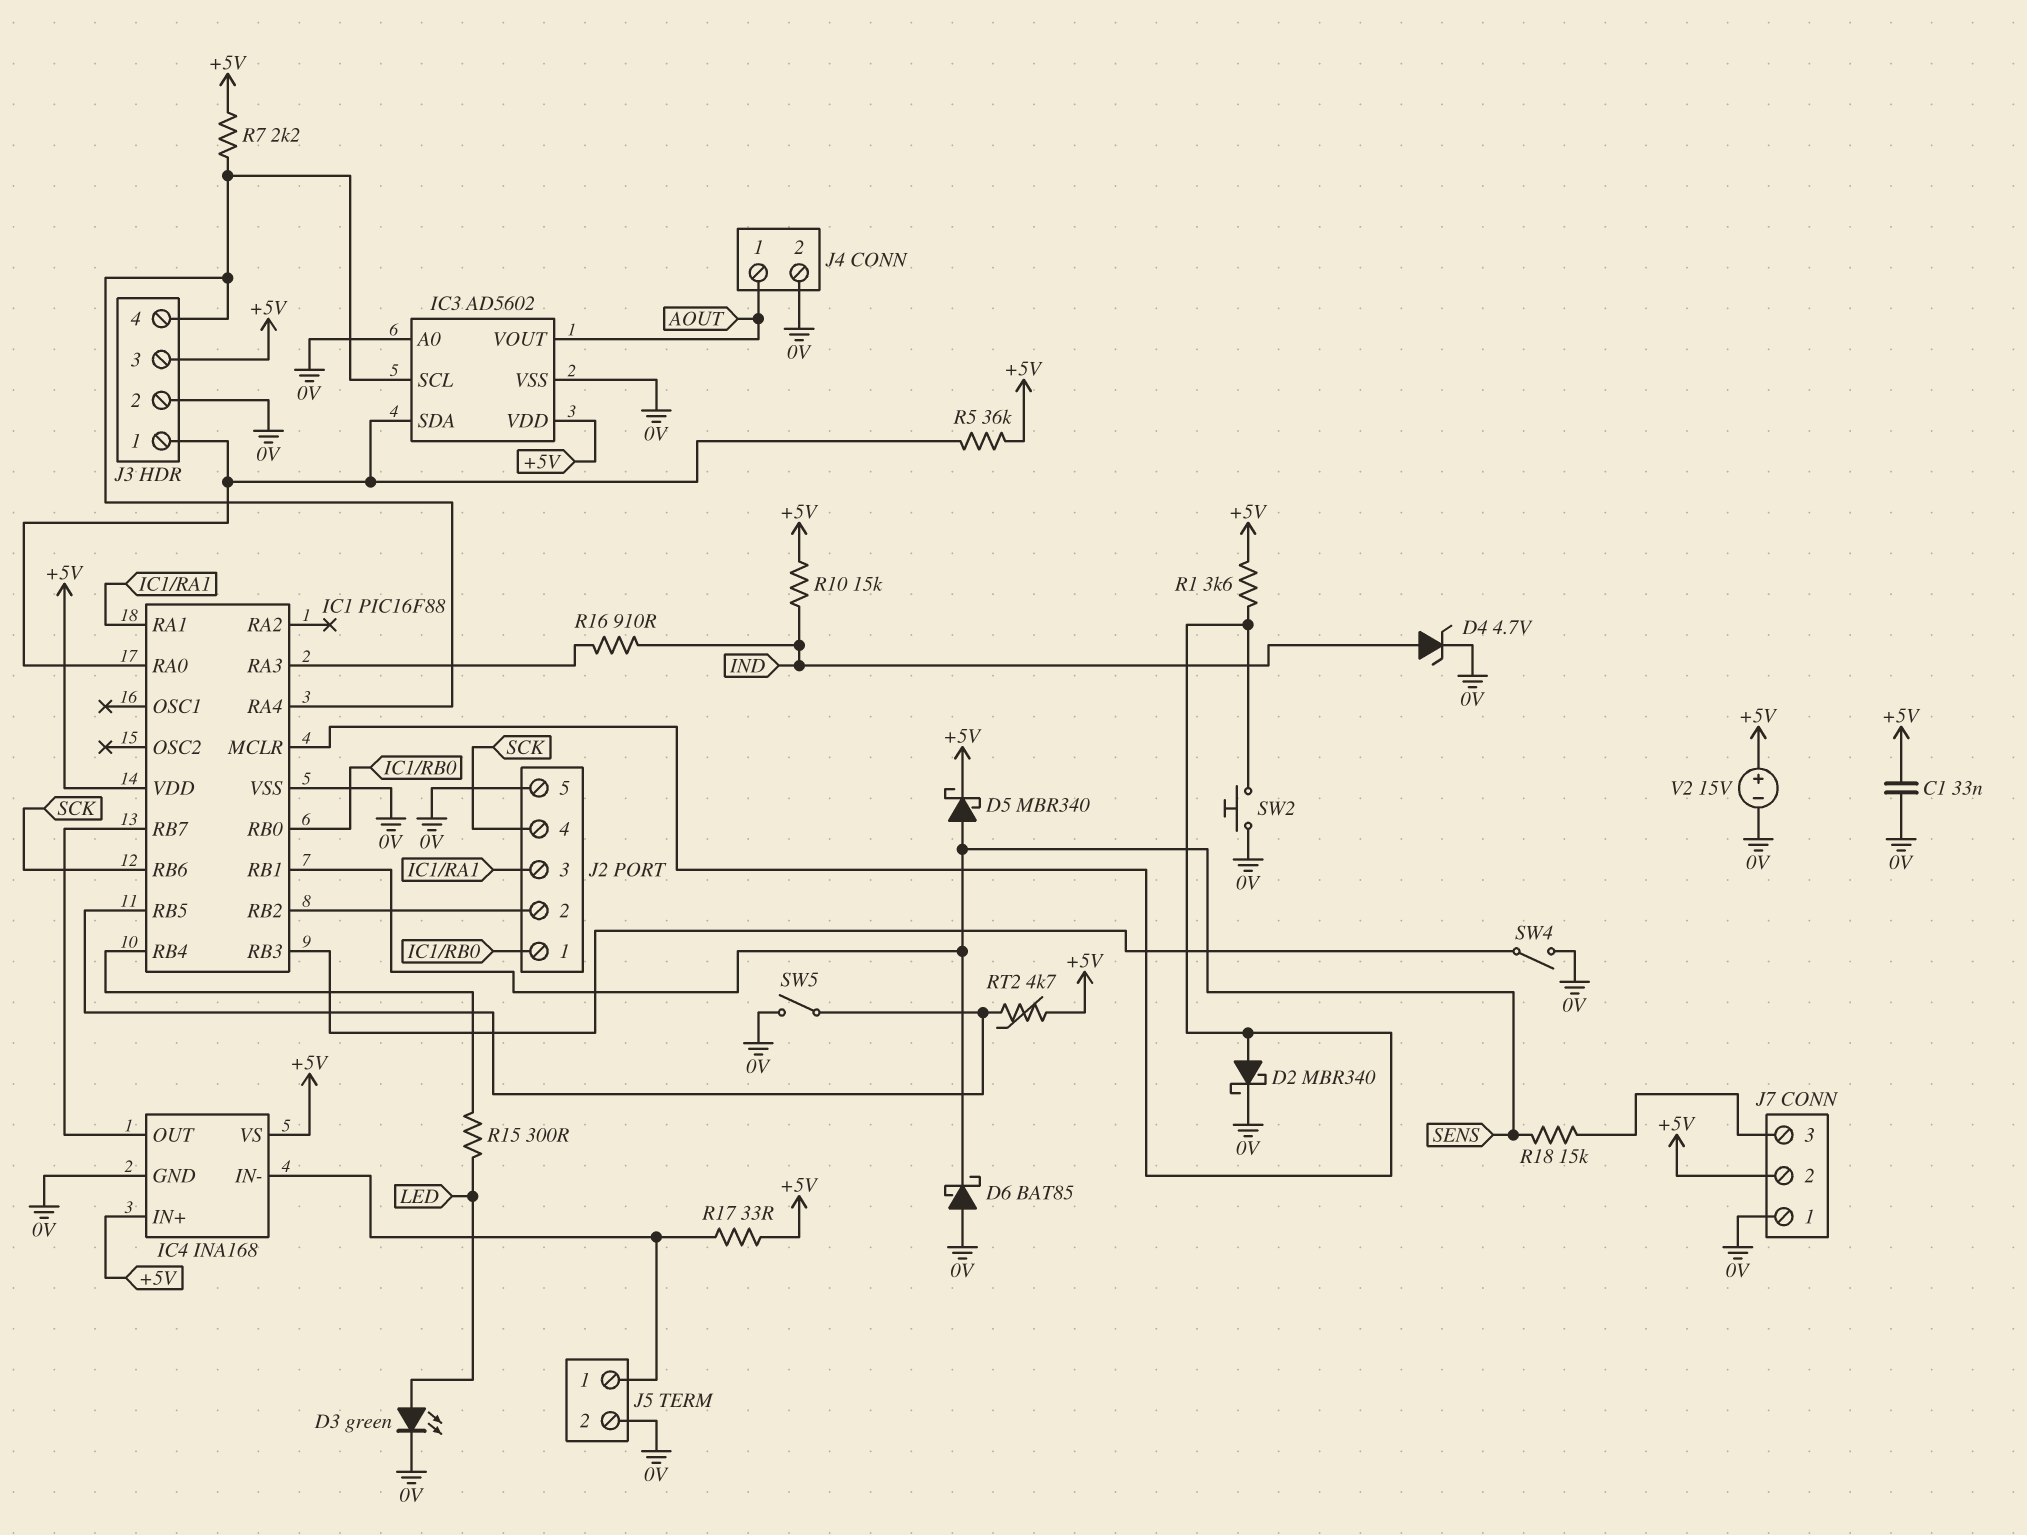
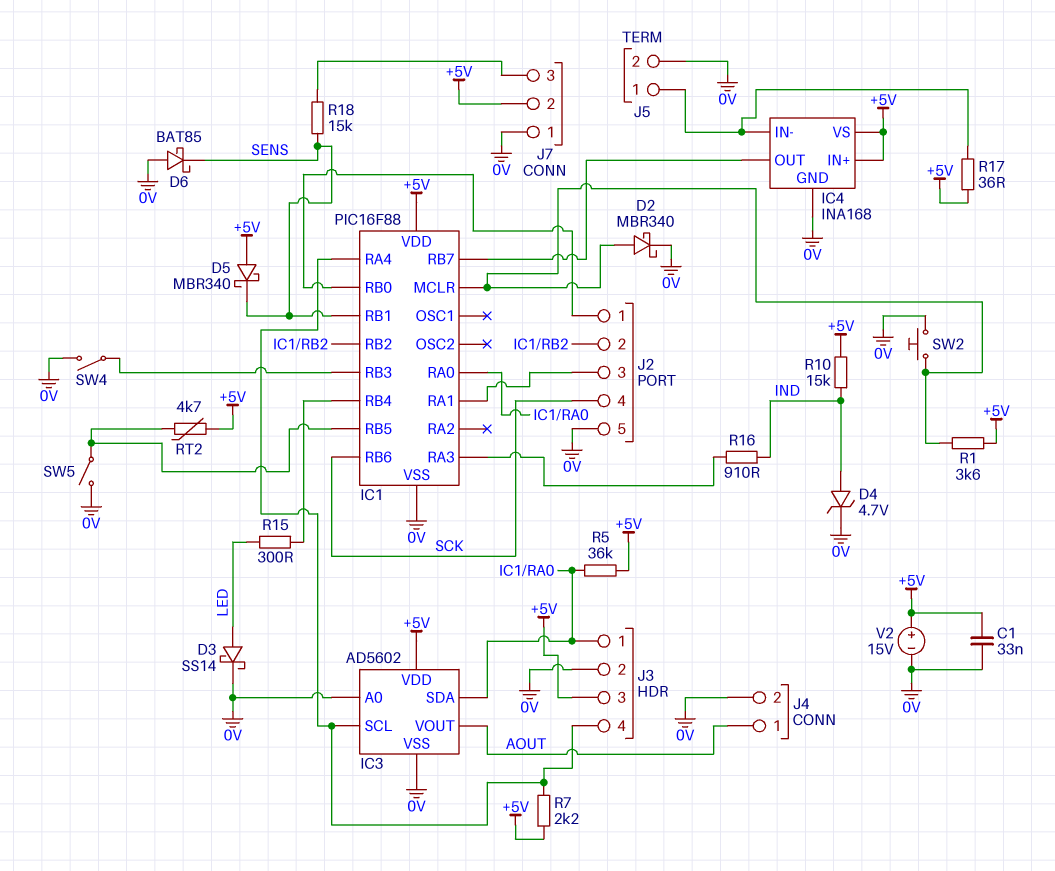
D3: LED green (A LED, K 0V) -> schottky SS14 (A LED, K 0V)
D5: schottky MBR340 (A SENS, K +5V) -> schottky MBR340 (A +5V, K SENS)
R17: 33 (+5V, IC4/IN-) -> 36 (+5V, IC4/IN-)

